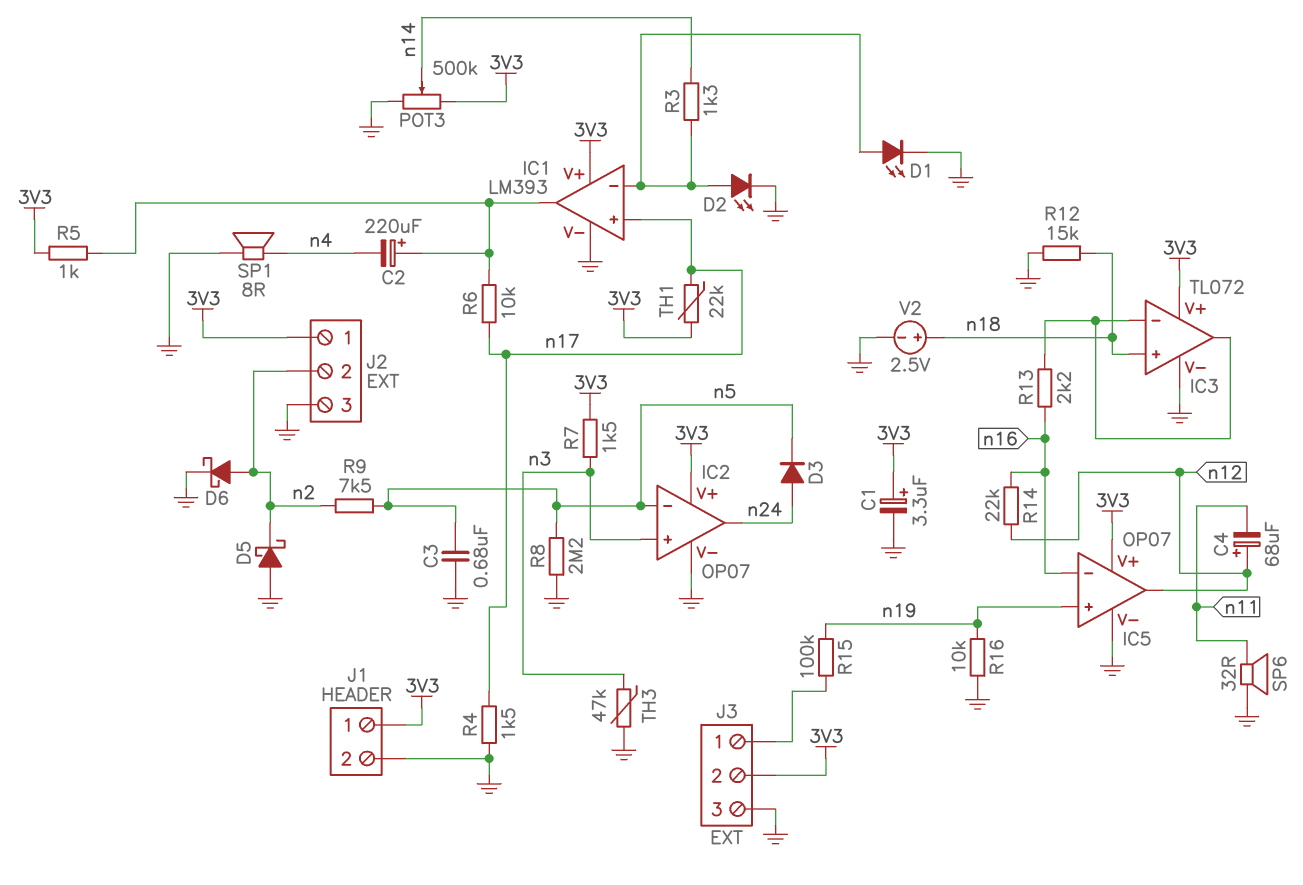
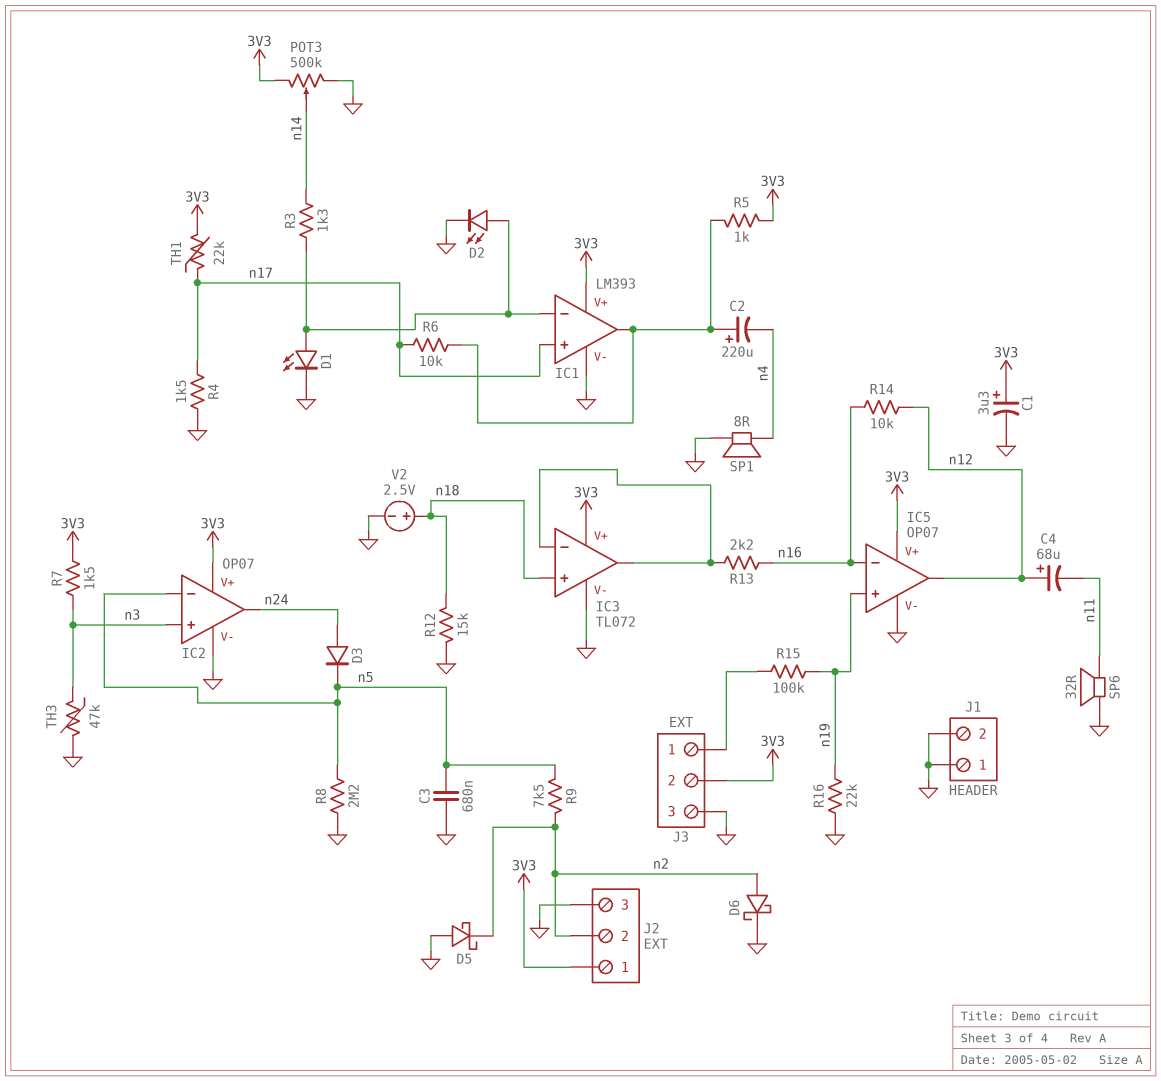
J1 pin 1: 3V3 -> GND
R14: 22k (n12, n16) -> 10k (n12, n16)
R16: 10k (GND, n19) -> 22k (GND, n19)

